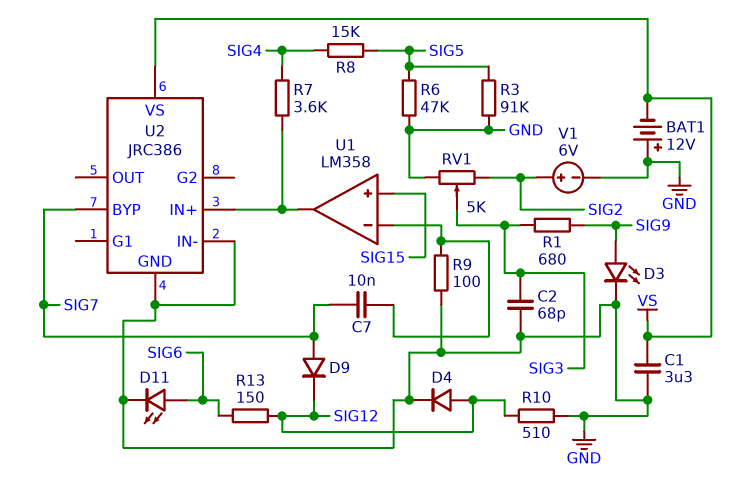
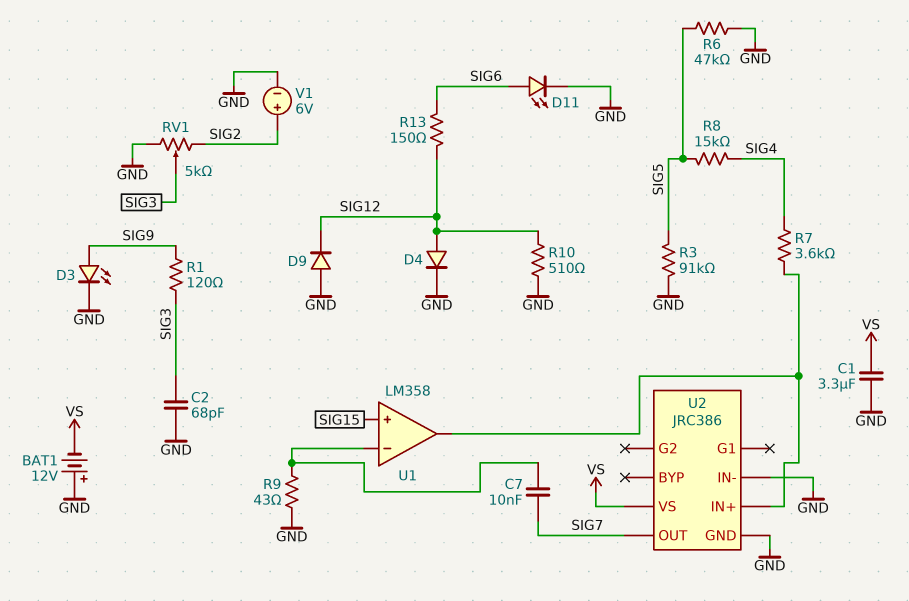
D9: diode (A SIG7, K SIG12) -> diode (A GND, K SIG12)
R1: 680 (SIG3, SIG9) -> 120 (SIG3, SIG9)
R9: 100 (GND, U1/in-) -> 43 (GND, U1/in-)
U2 pin BYP: SIG7 -> none
U2 pin OUT: none -> SIG7

